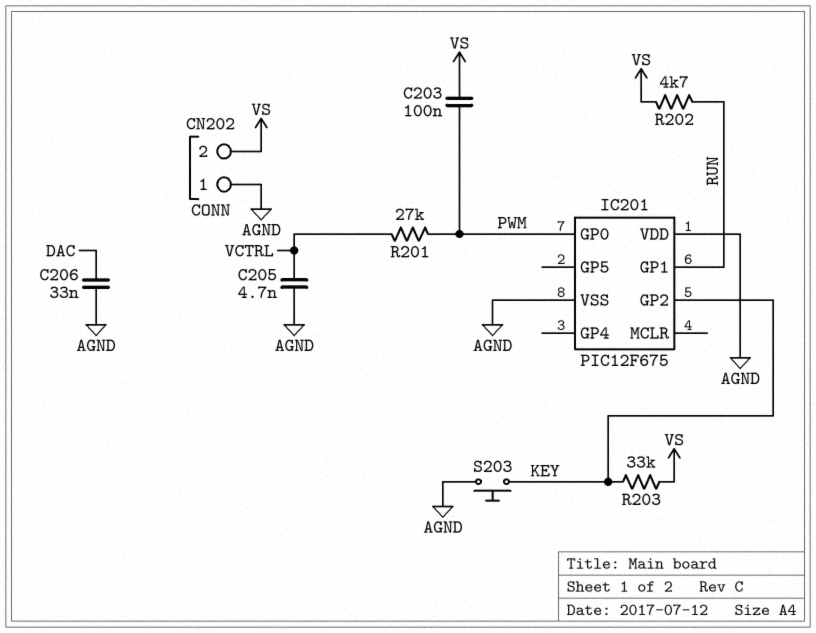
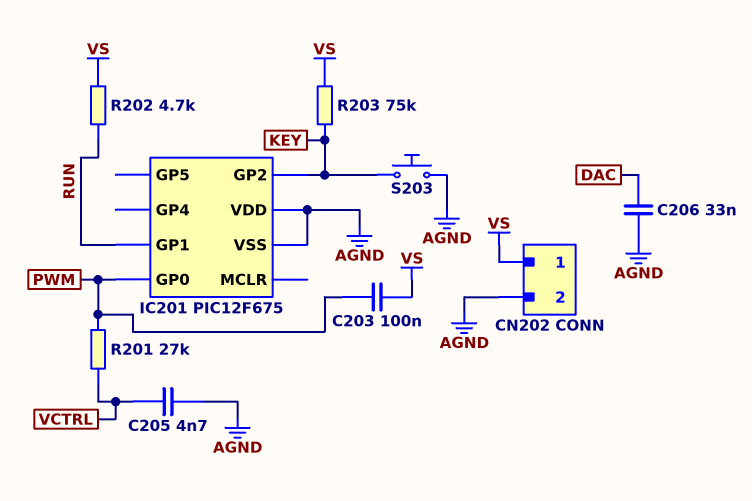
CN202 pin 1: AGND -> VS
CN202 pin 2: VS -> AGND
R203: 33k (KEY, VS) -> 75k (KEY, VS)

